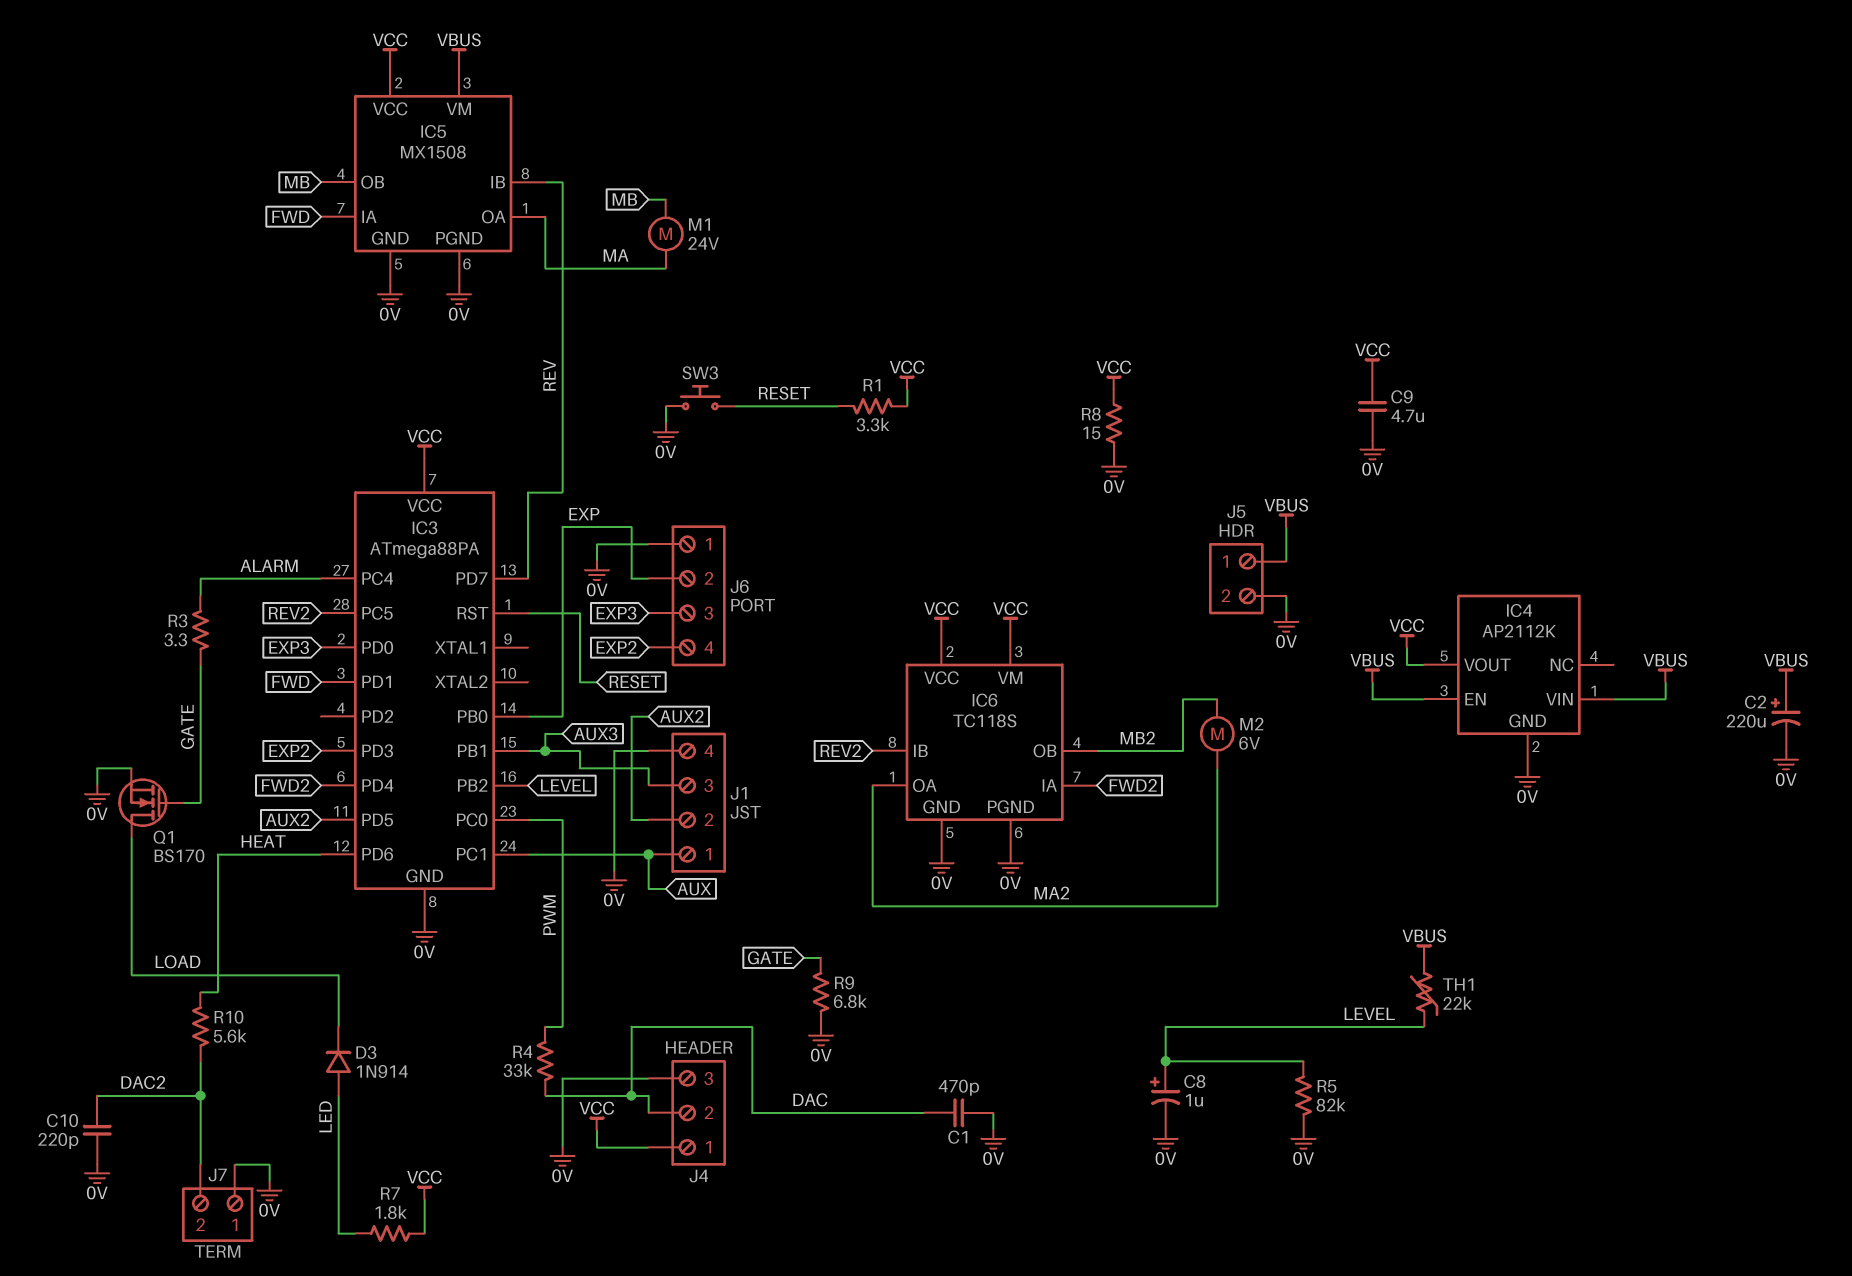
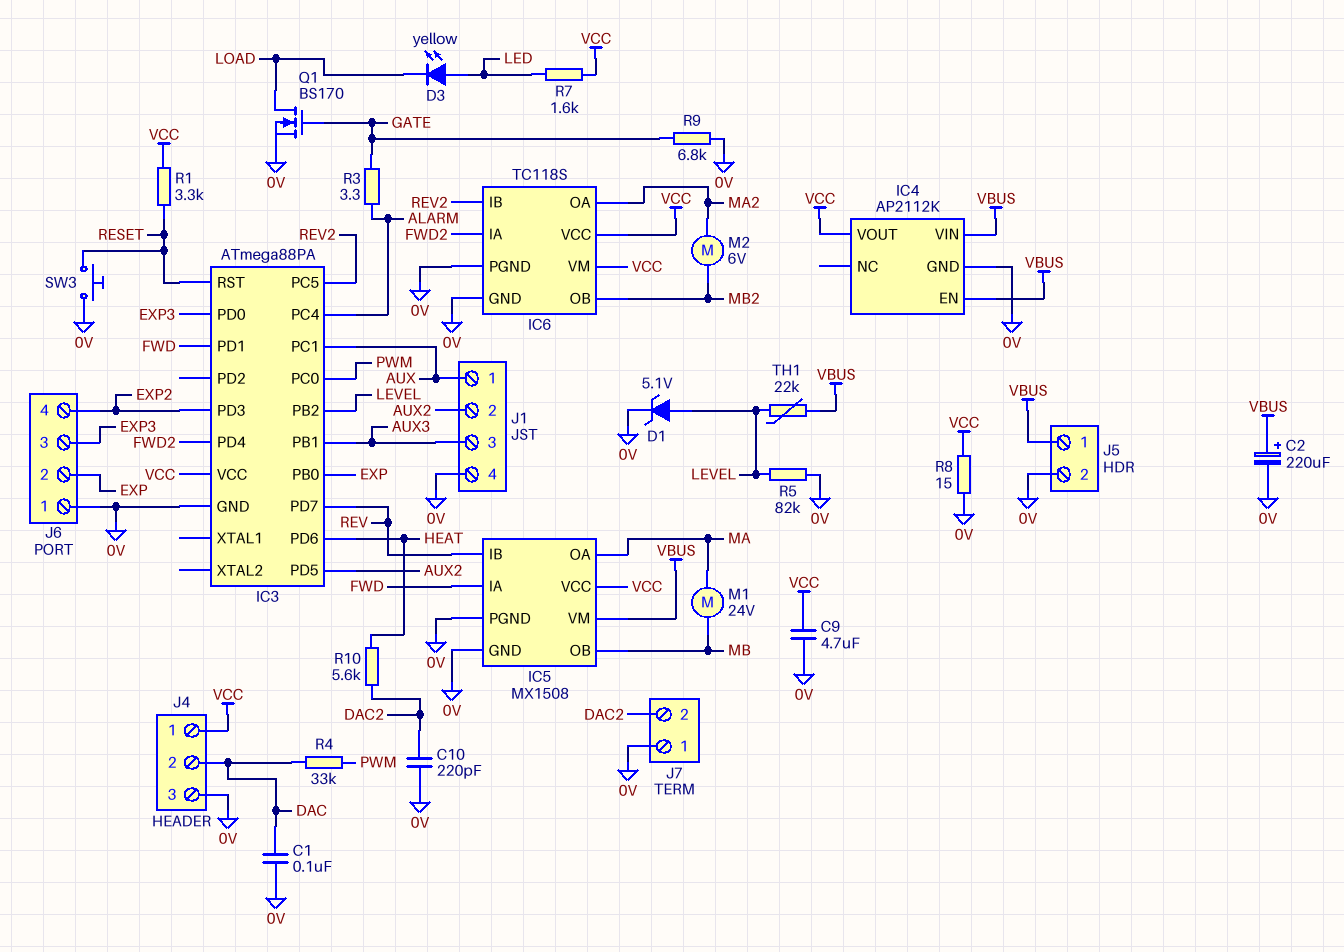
C1: 470pF (0V, DAC) -> 100nF (0V, DAC)
C8: 1uF (plus LEVEL, minus 0V) -> none
D1: none -> zener 5.1V (A LEVEL, K 0V)
D3: diode 1N914 (A LED, K LOAD) -> LED yellow (A LED, K LOAD)
R7: 1.8k (LED, VCC) -> 1.6k (LED, VCC)

